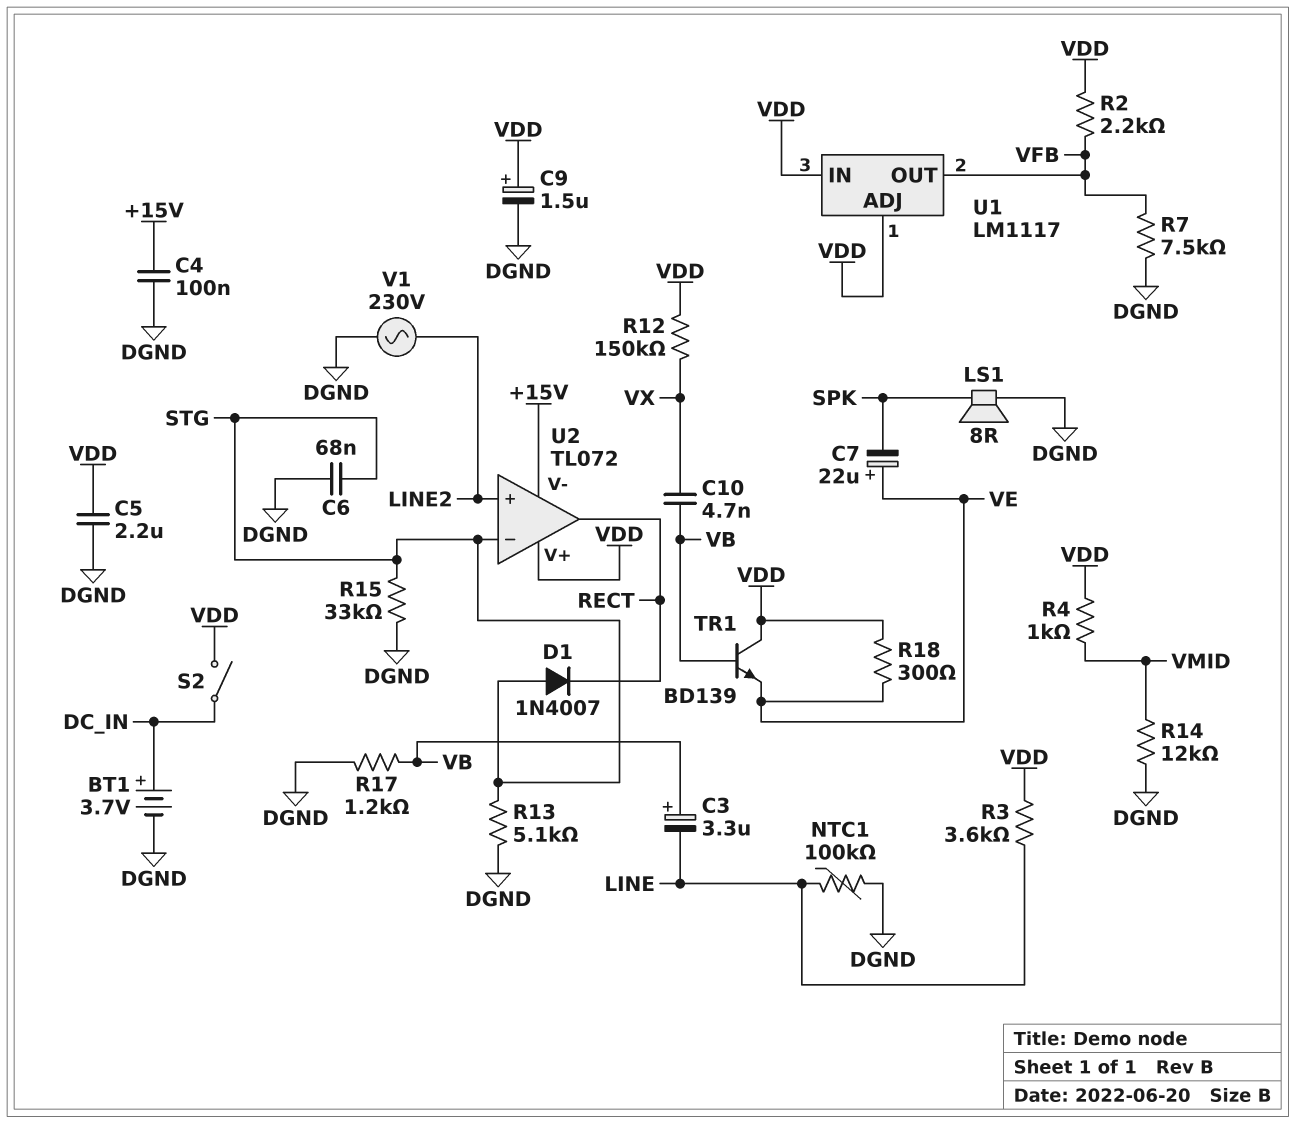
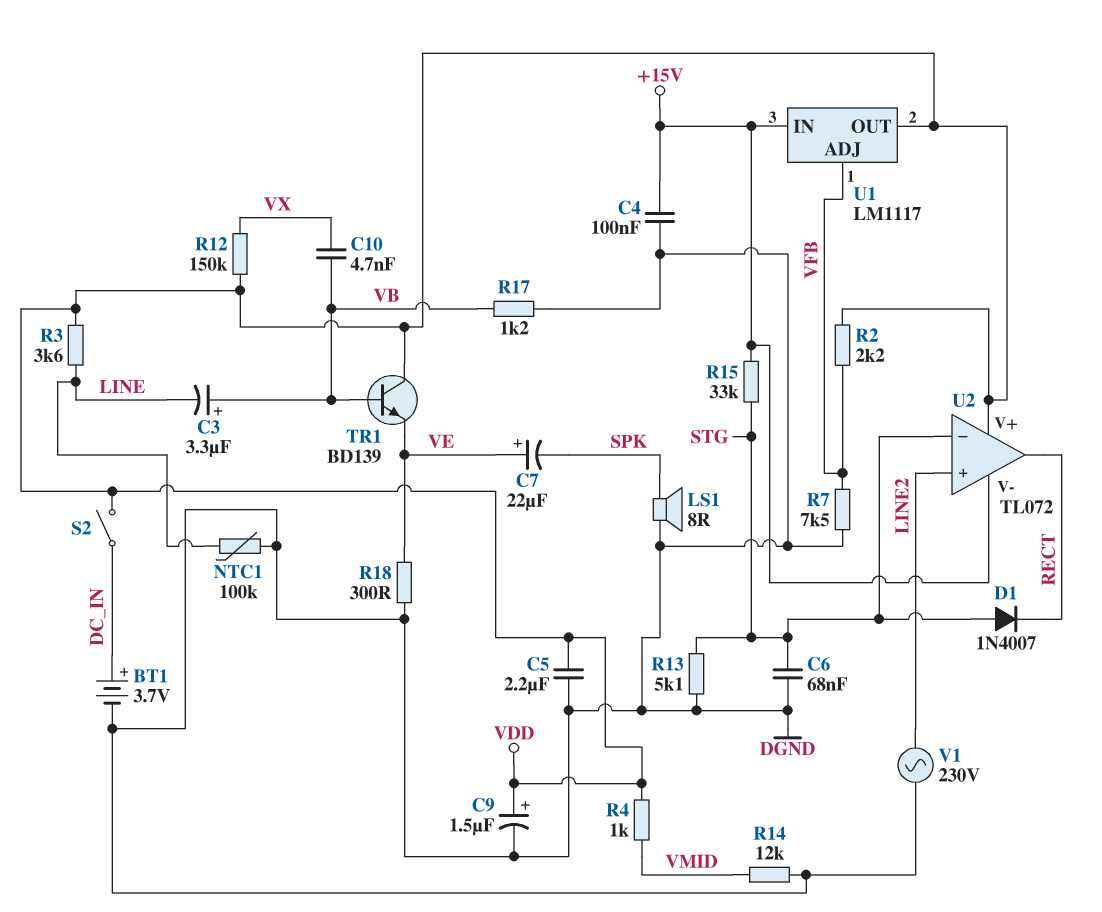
R15: 33k (DGND, STG) -> 33k (+15V, STG)
R18: 300 (VDD, VE) -> 300 (DGND, VE)
U1 pin ADJ: VDD -> VFB
U1 pin IN: VDD -> +15V
U1 pin OUT: VFB -> VDD

